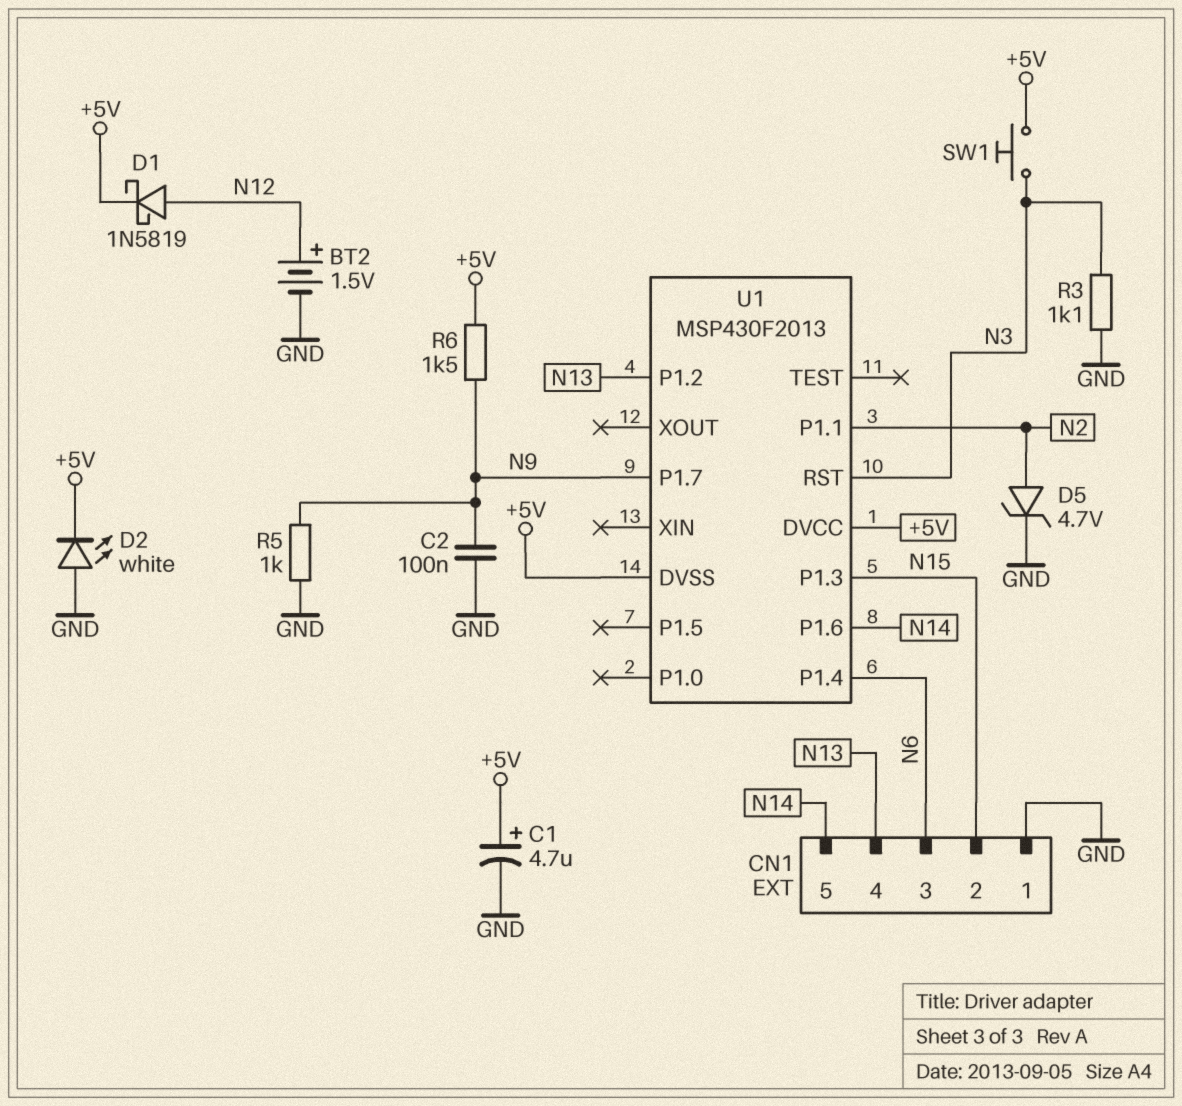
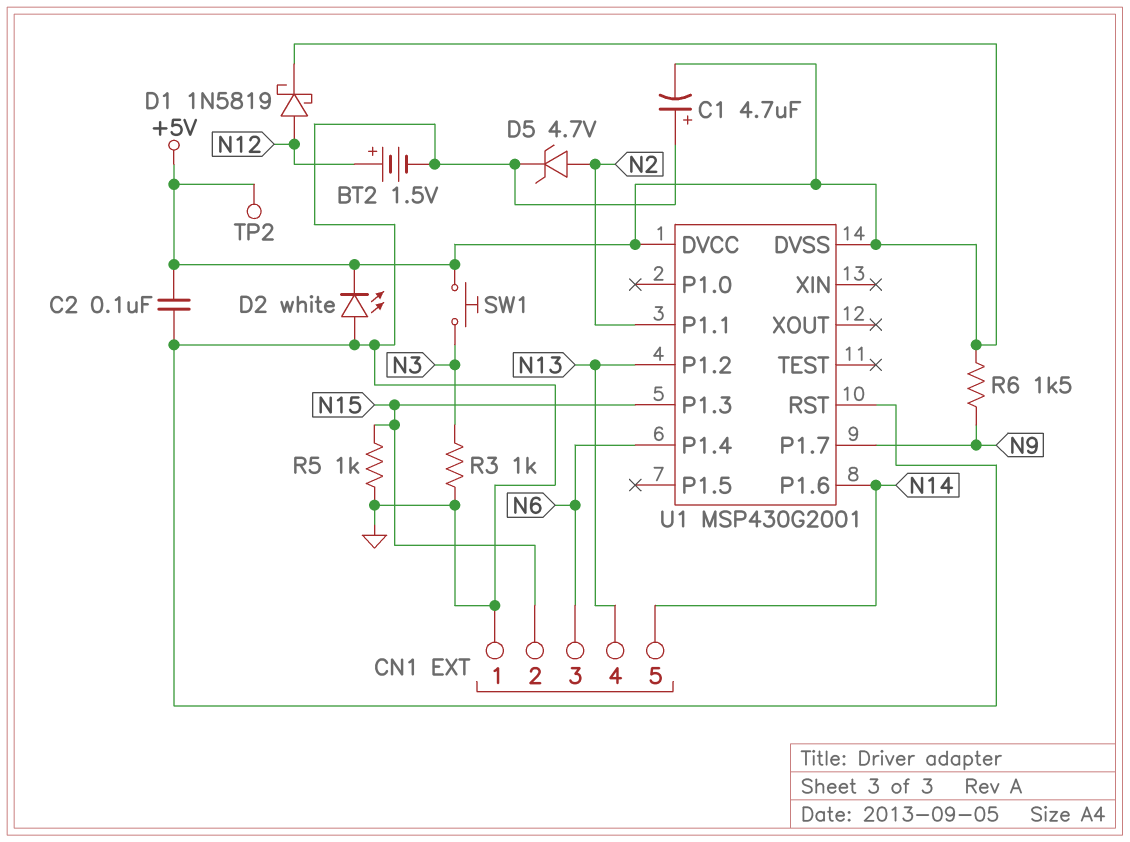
C1: 4.7uF (plus +5V, minus GND) -> 4.7uF (plus GND, minus +5V)
C2: 100nF (GND, N9) -> 100nF (+5V, GND)
R3: 1.1k (GND, N3) -> 1k (GND, N3)
R5: 1k (GND, N9) -> 1k (GND, N15)
TP2: none -> test point (+5V)
U1: MSP430F2013 -> MSP430G2001
U1 pin RST: N3 -> GND

